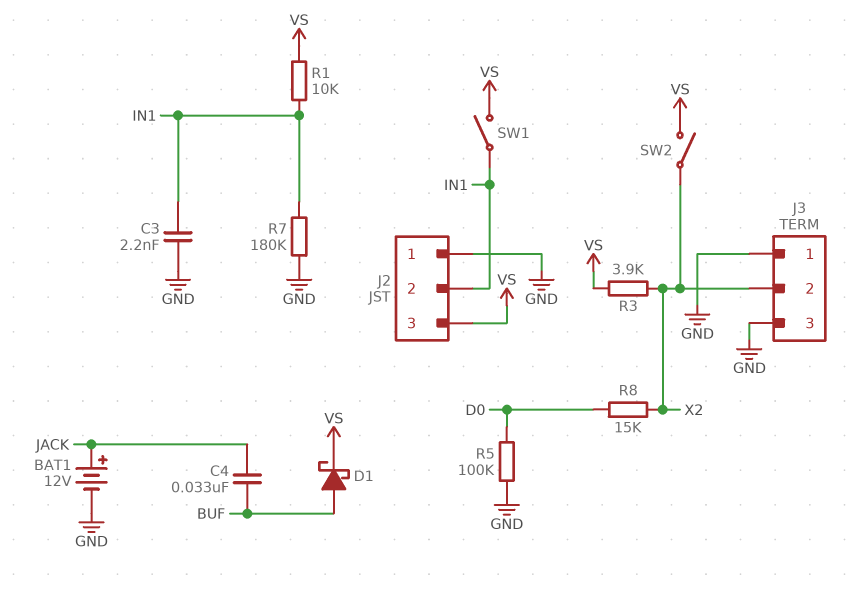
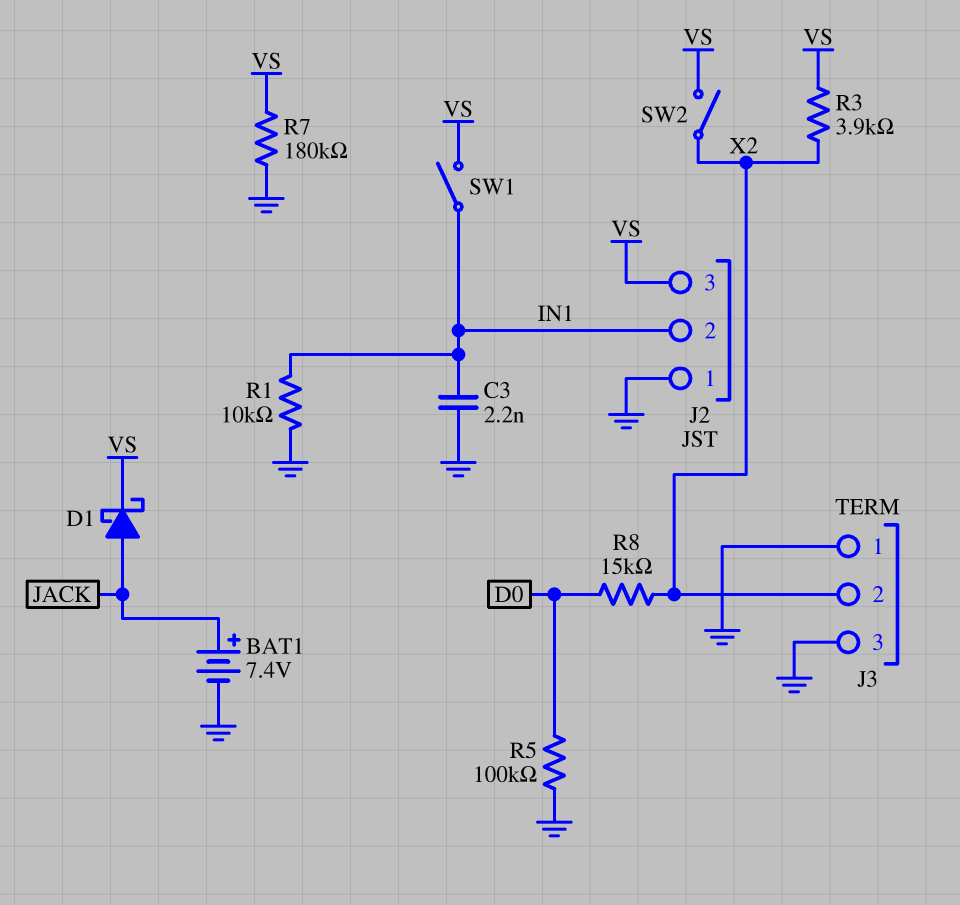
BAT1: 12V (plus JACK, minus GND) -> 7.4V (plus JACK, minus GND)
C4: 33nF (BUF, JACK) -> none
D1: schottky (A BUF, K VS) -> schottky (A JACK, K VS)
R1: 10k (IN1, VS) -> 10k (GND, IN1)
R7: 180k (GND, IN1) -> 180k (GND, VS)

